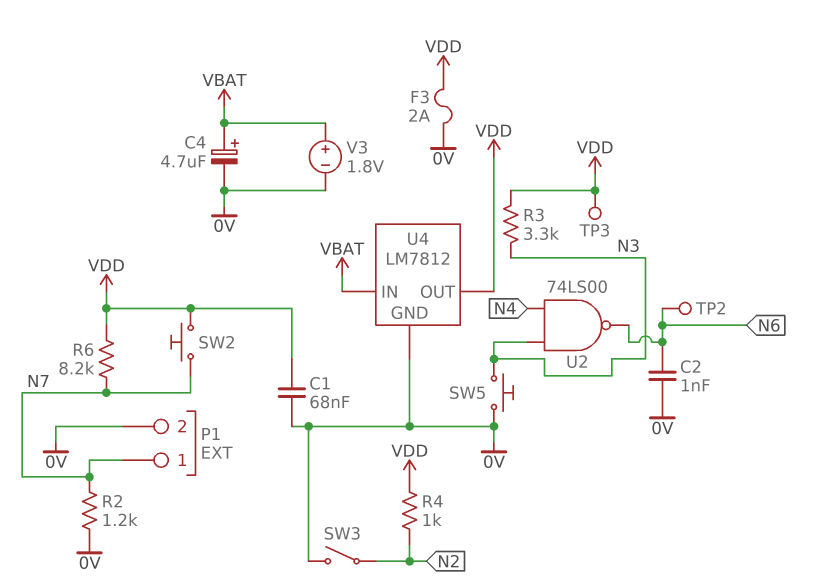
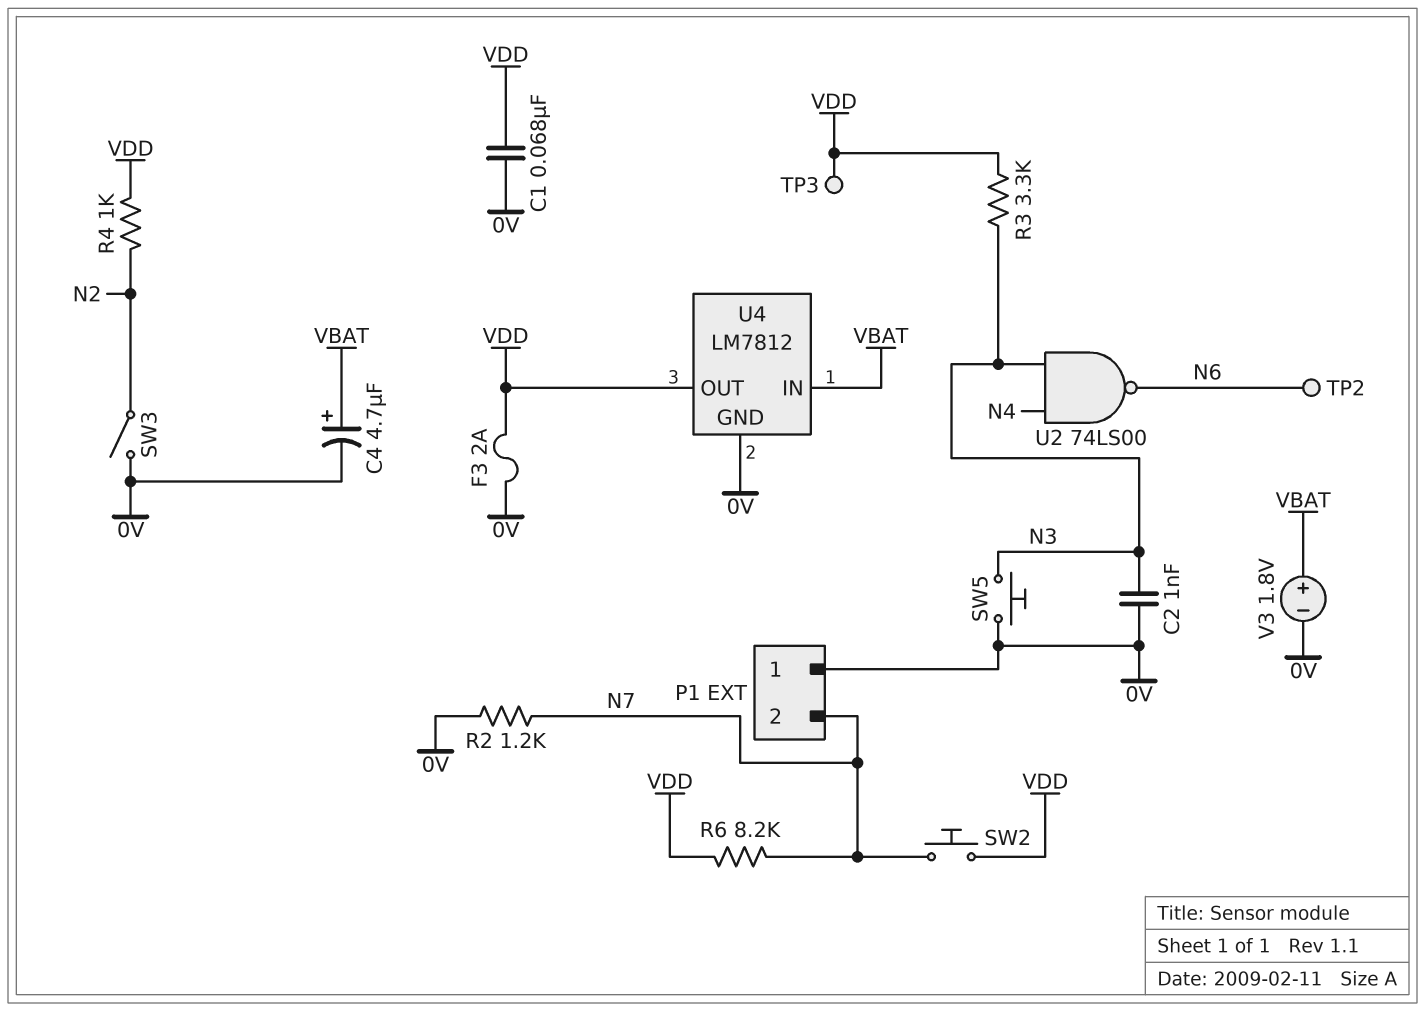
C2: 1nF (0V, N6) -> 1nF (0V, N3)
P1 pin 1: N7 -> 0V
P1 pin 2: 0V -> N7

